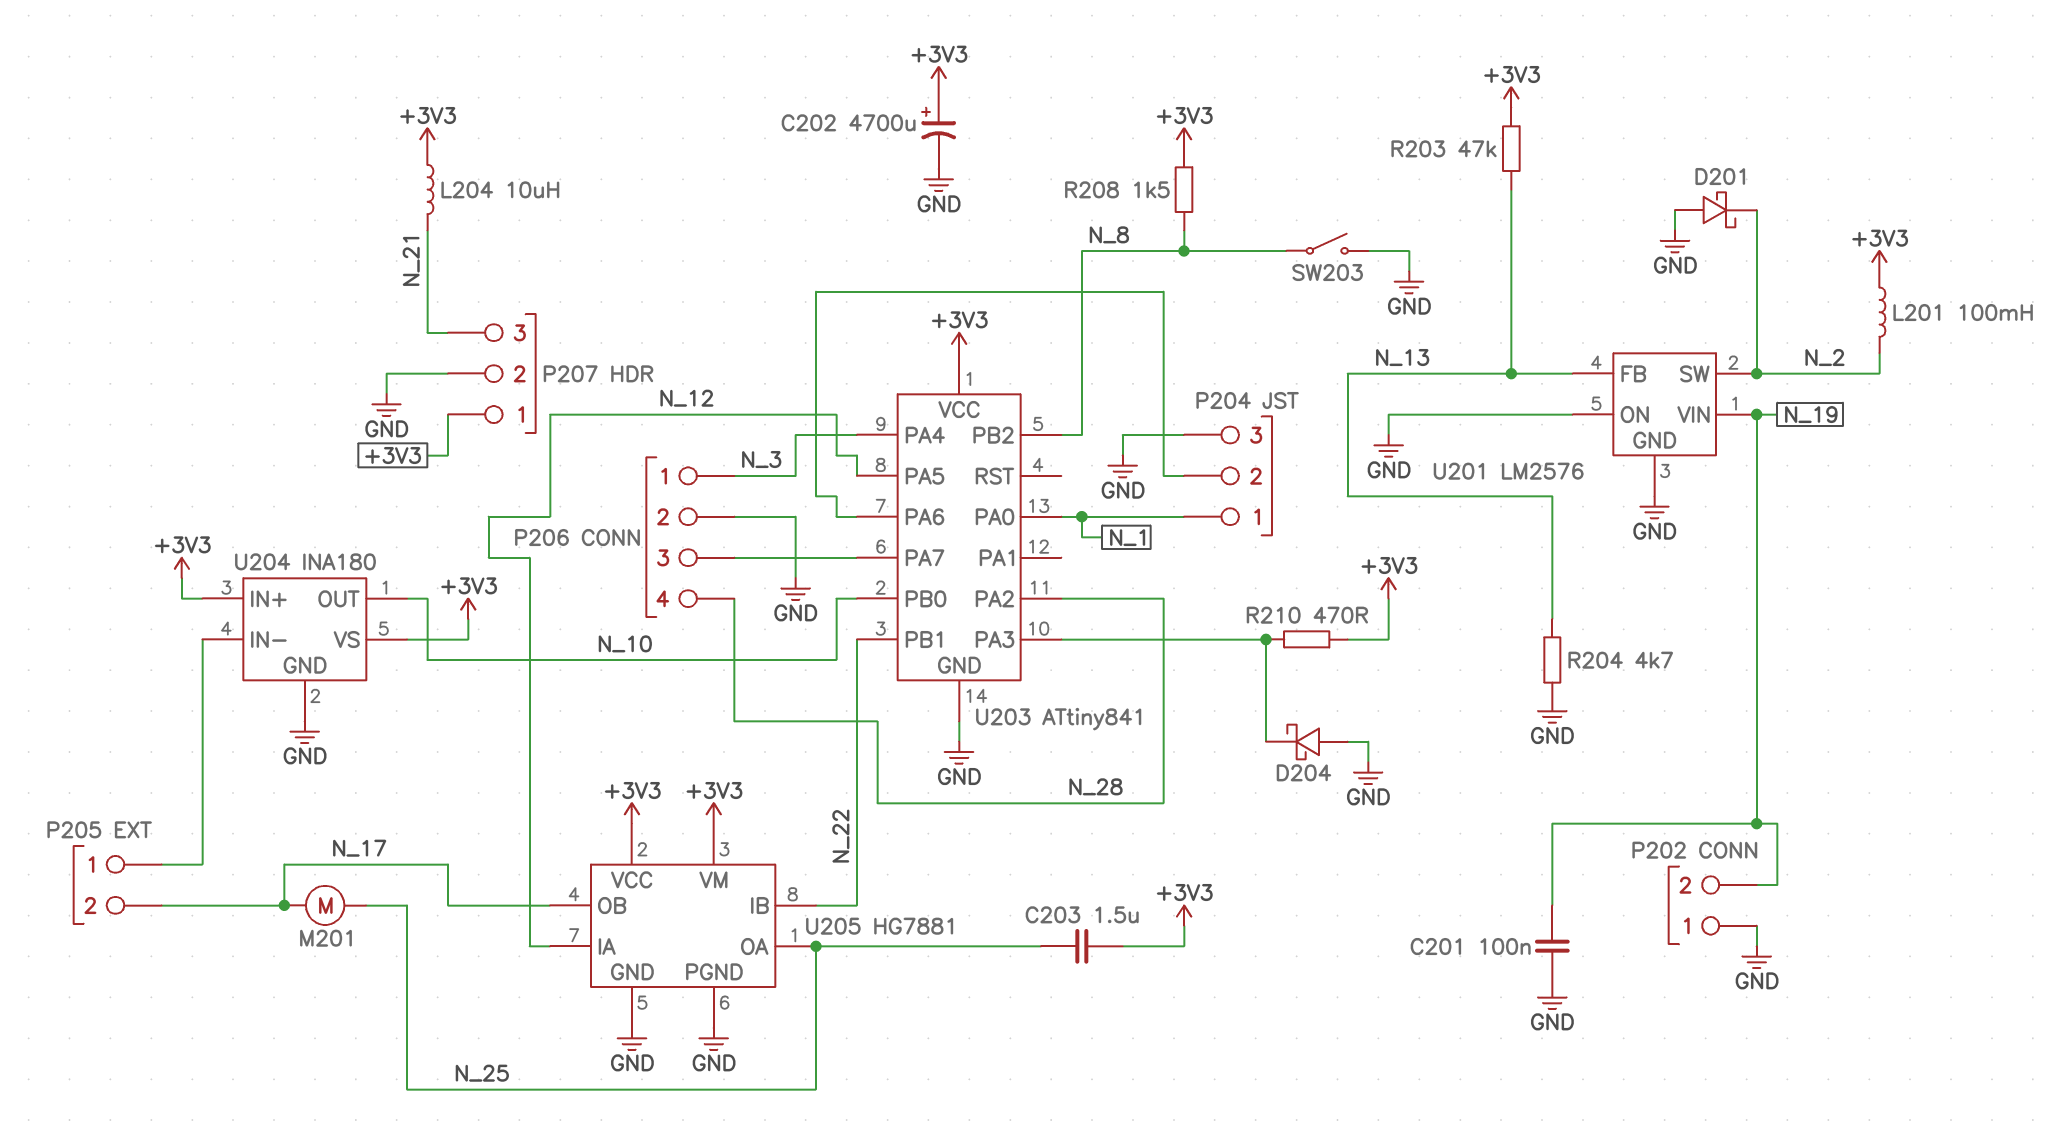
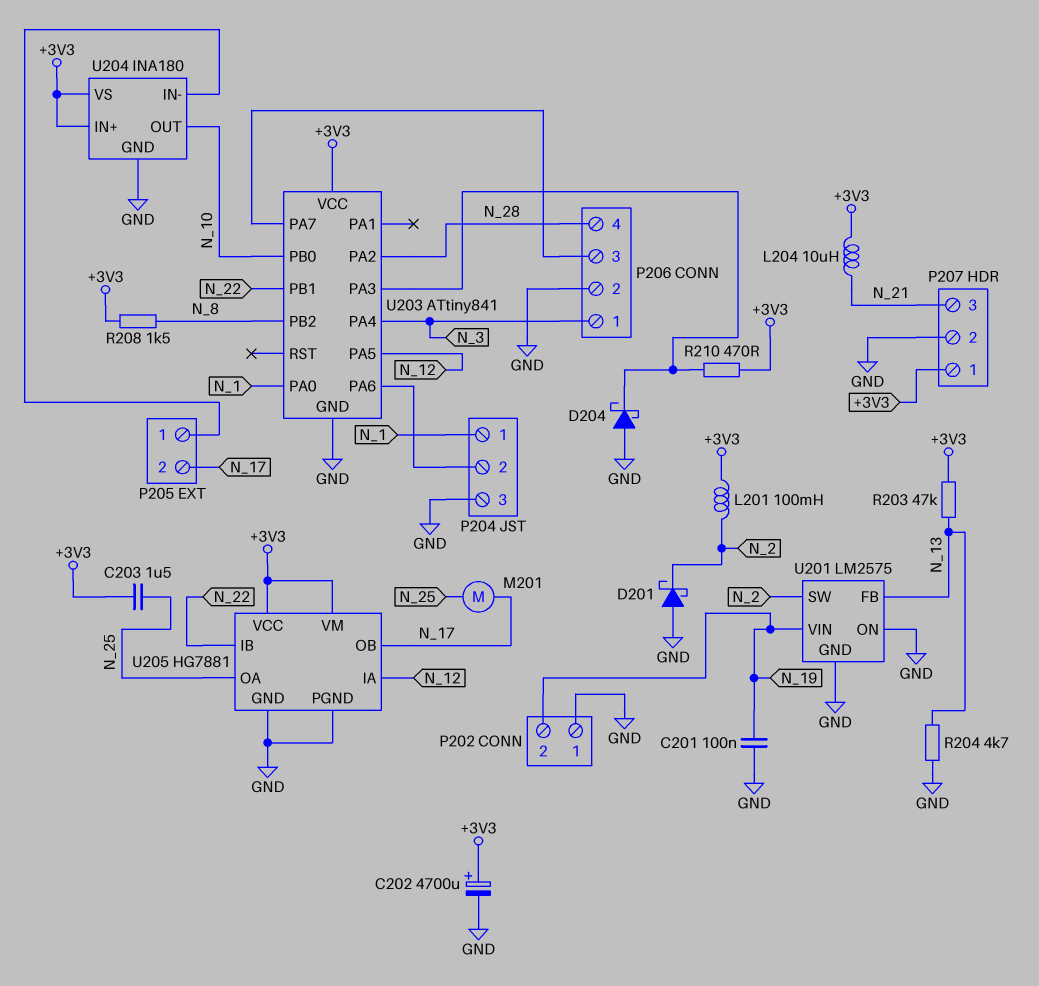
SW203: switch (GND, N_8) -> none
U201: LM2576 -> LM2575

